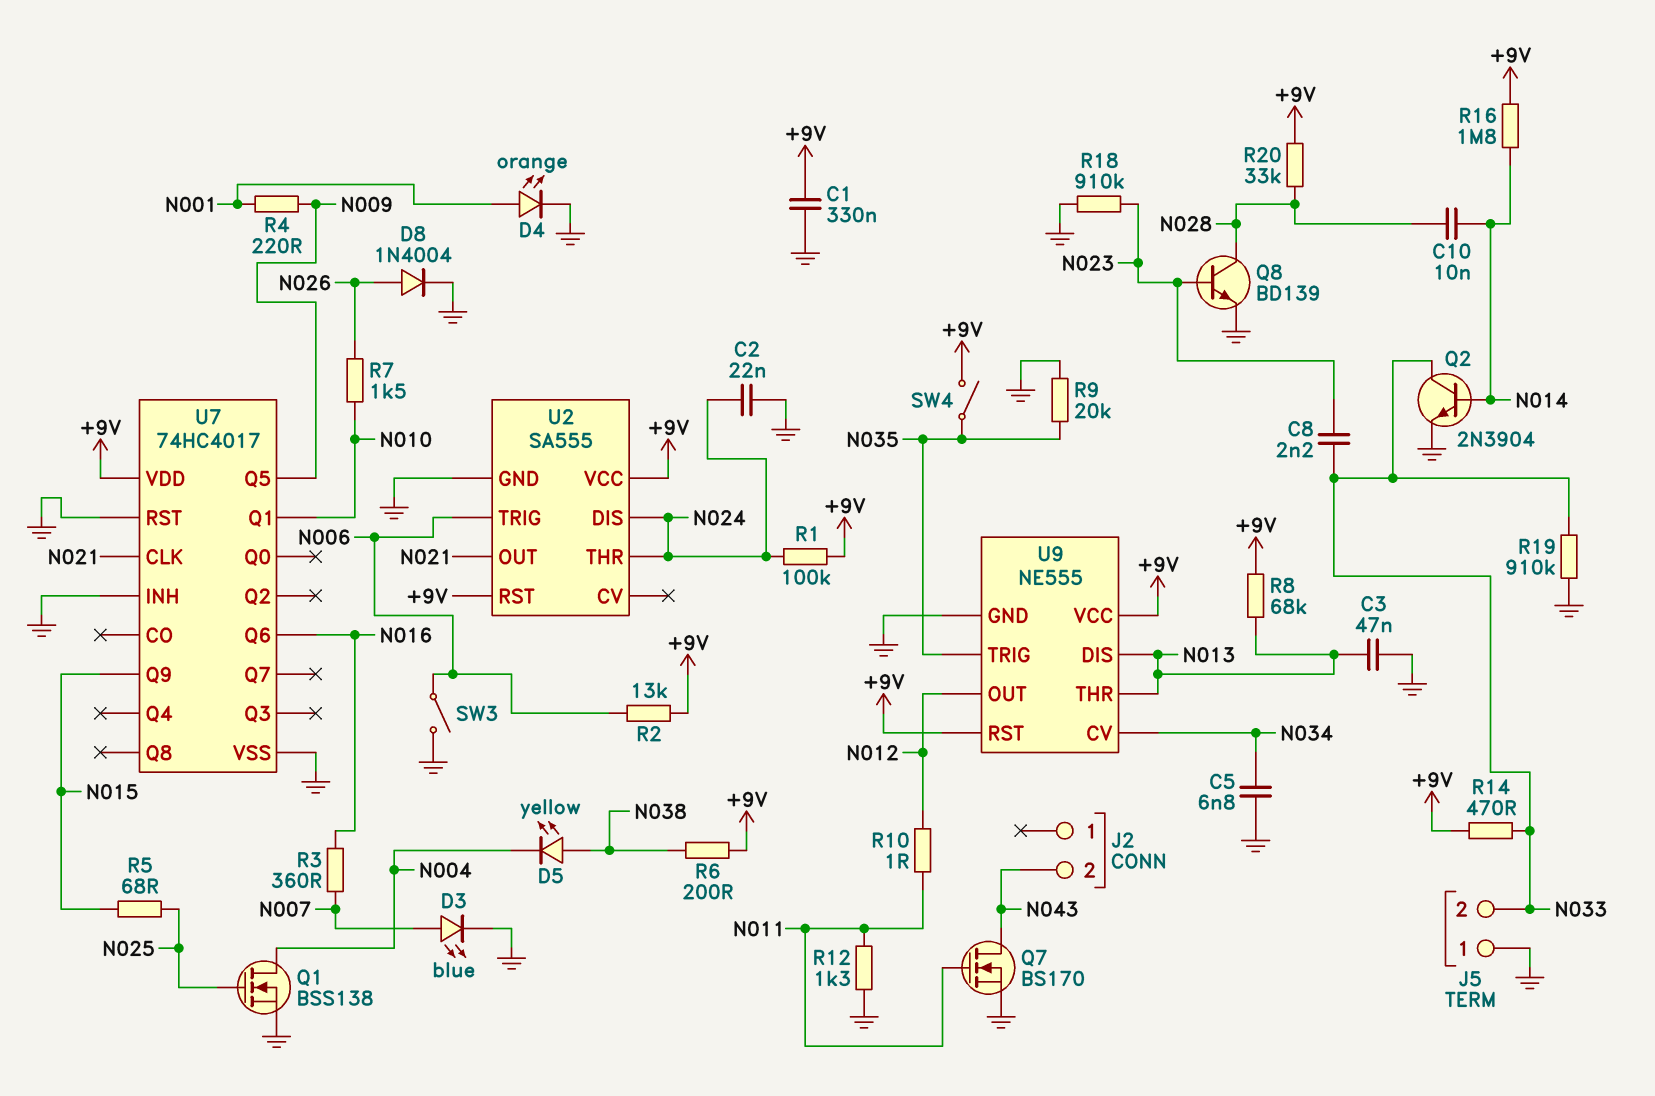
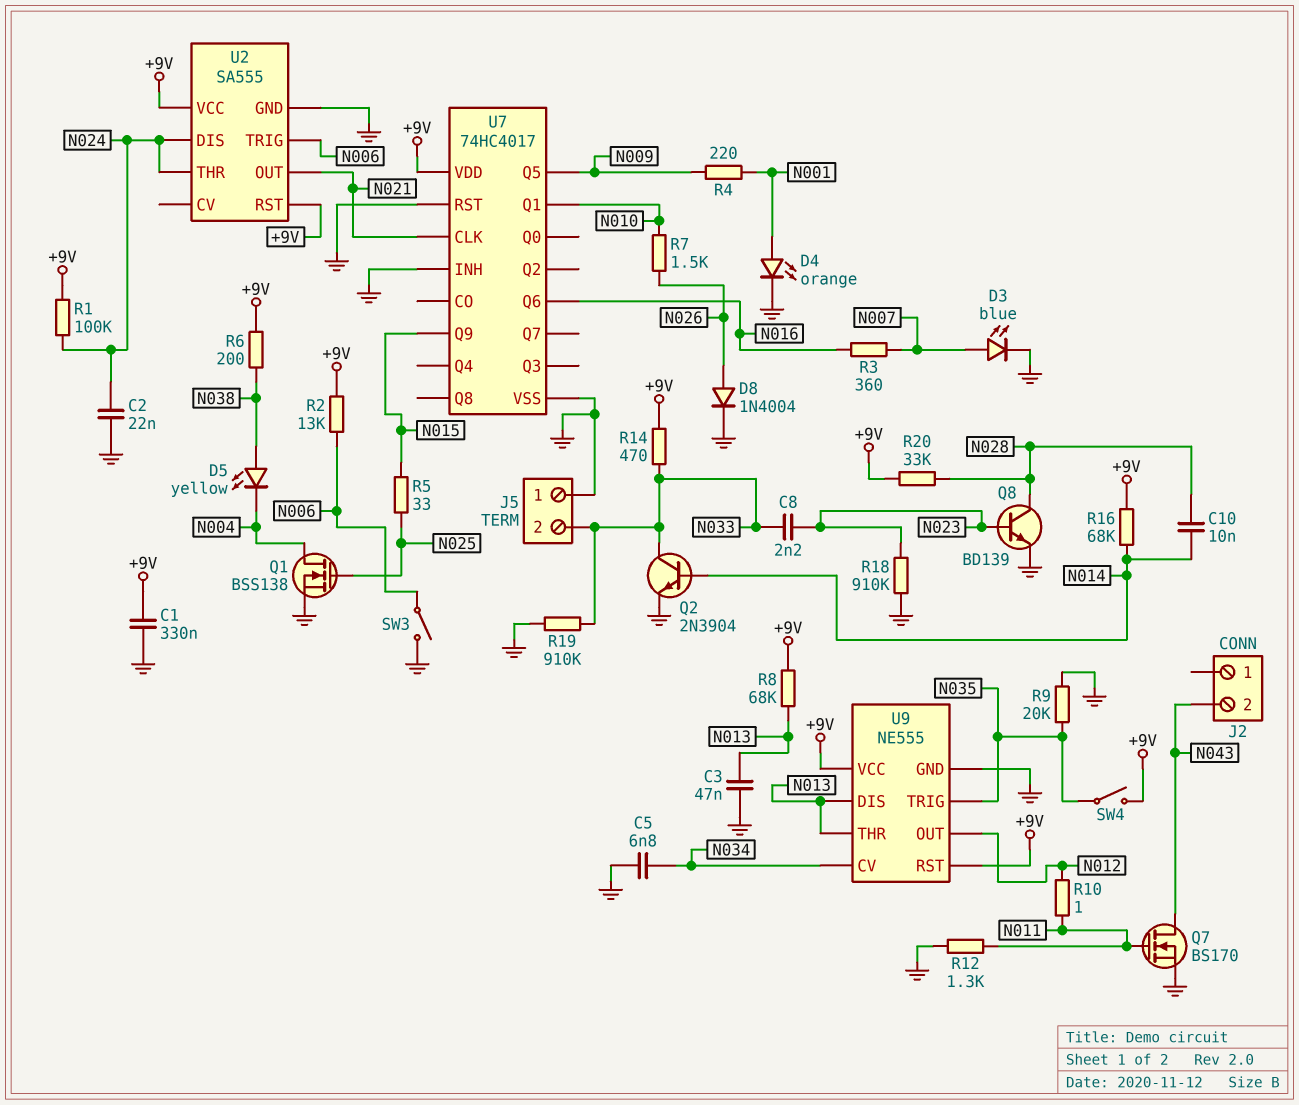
R5: 68 (N015, N025) -> 33 (N015, N025)
R16: 1.8M (+9V, N014) -> 68k (+9V, N014)

